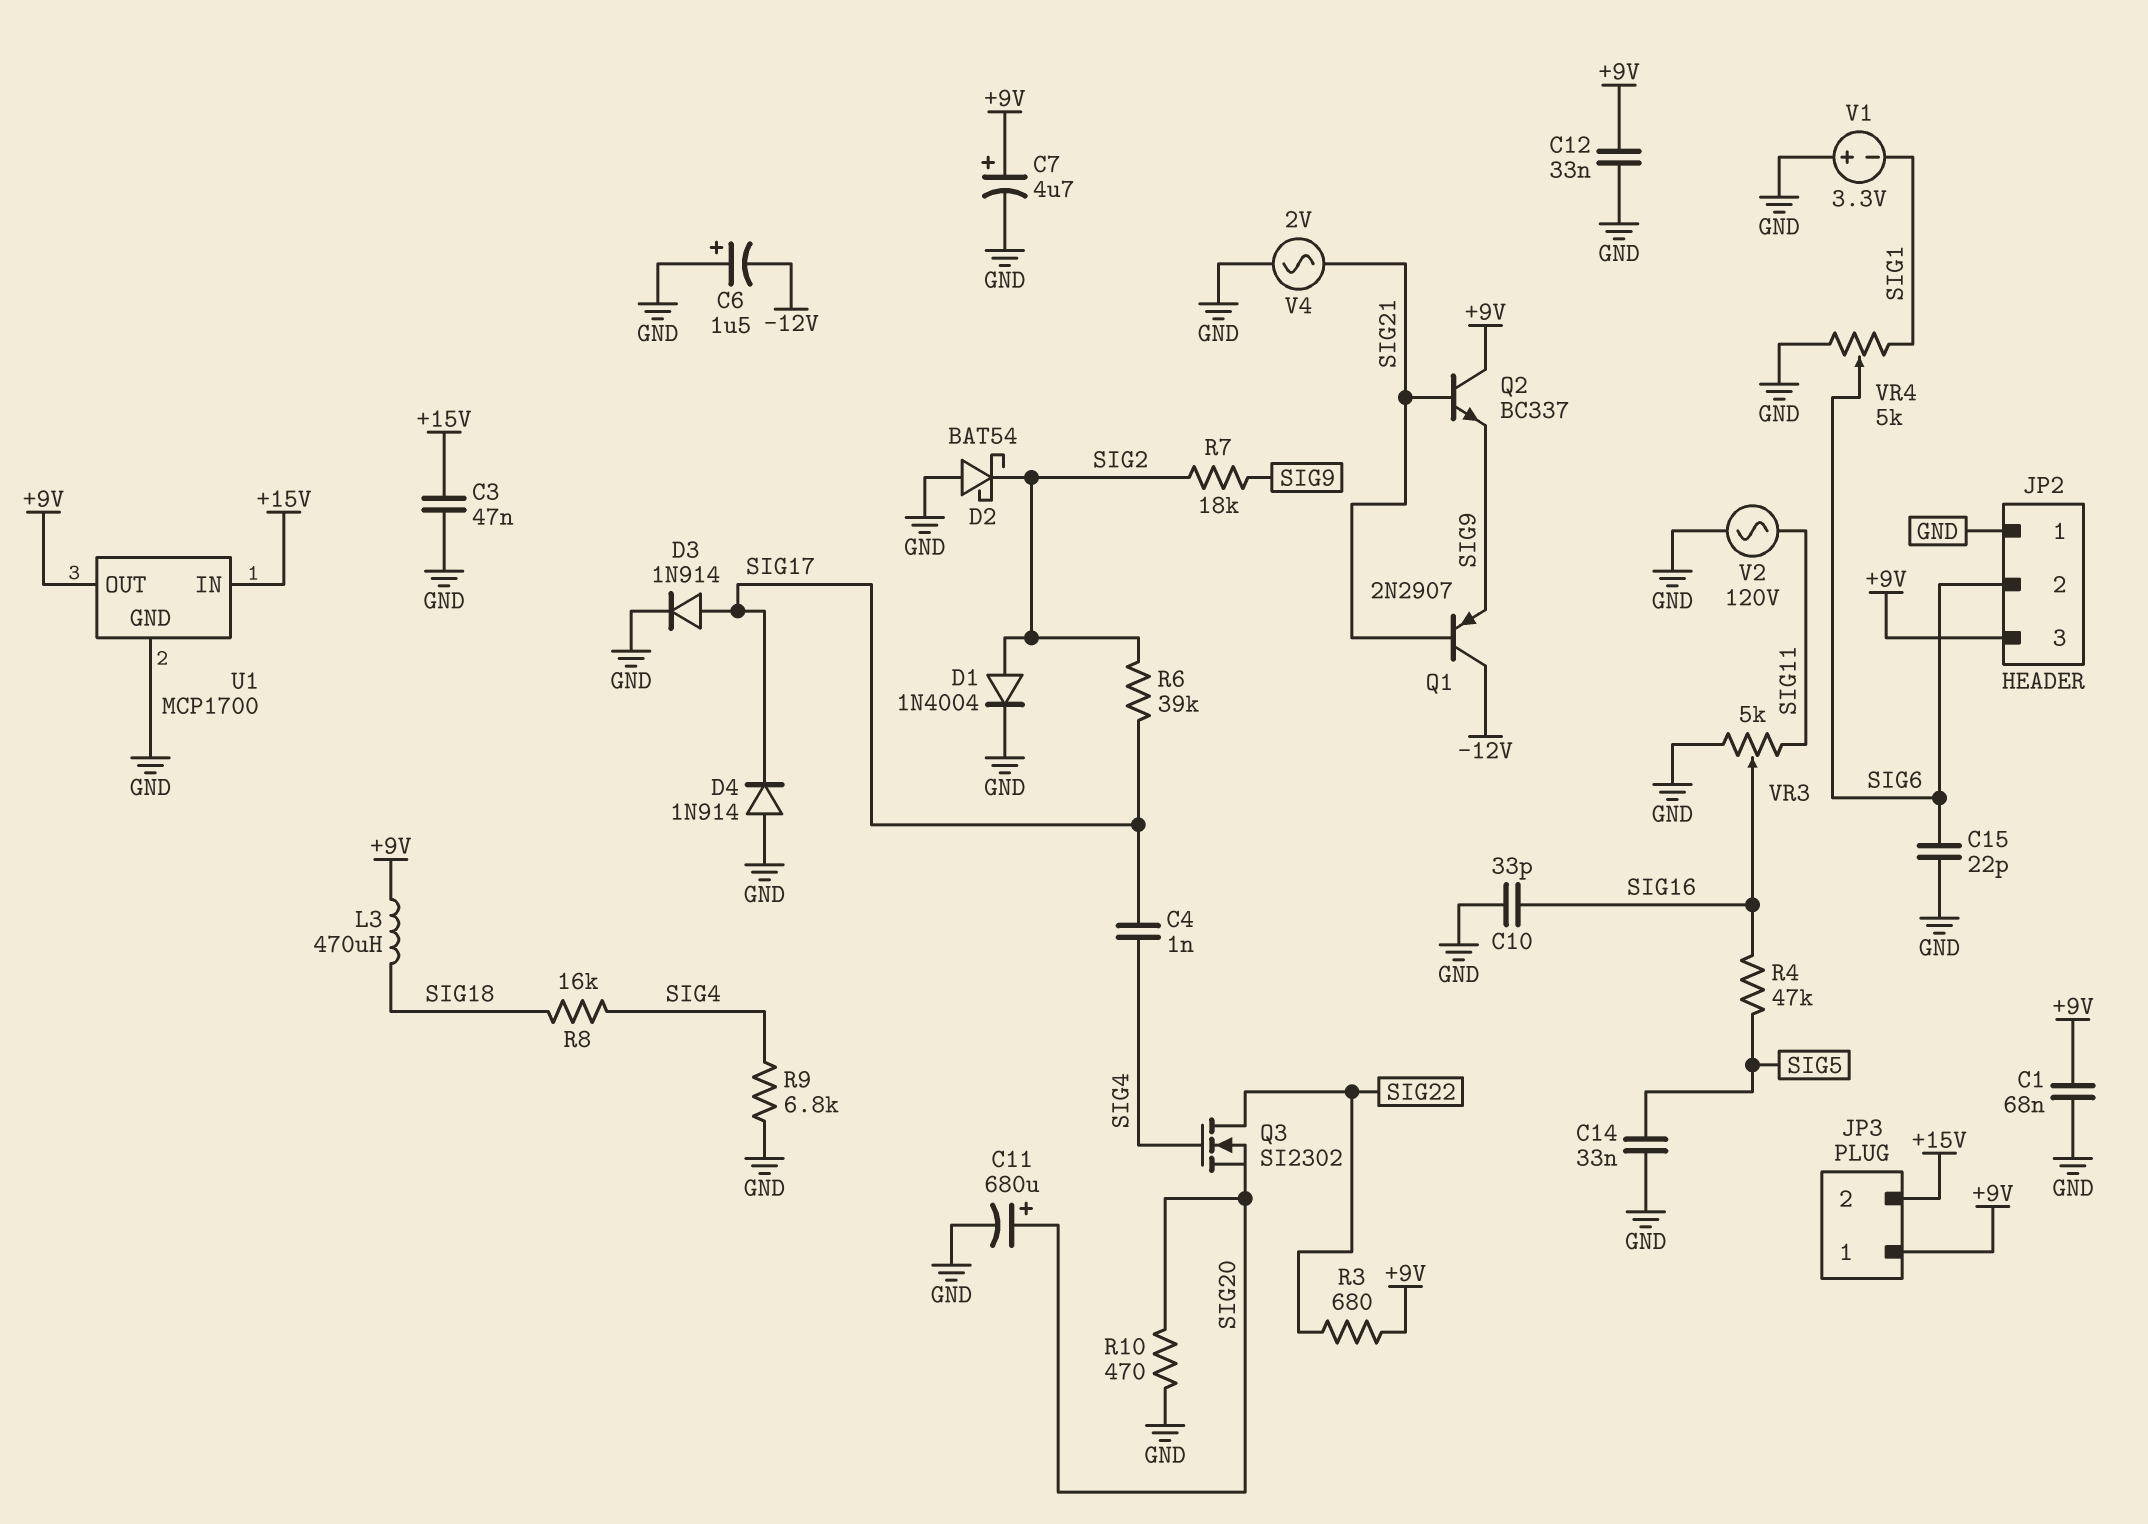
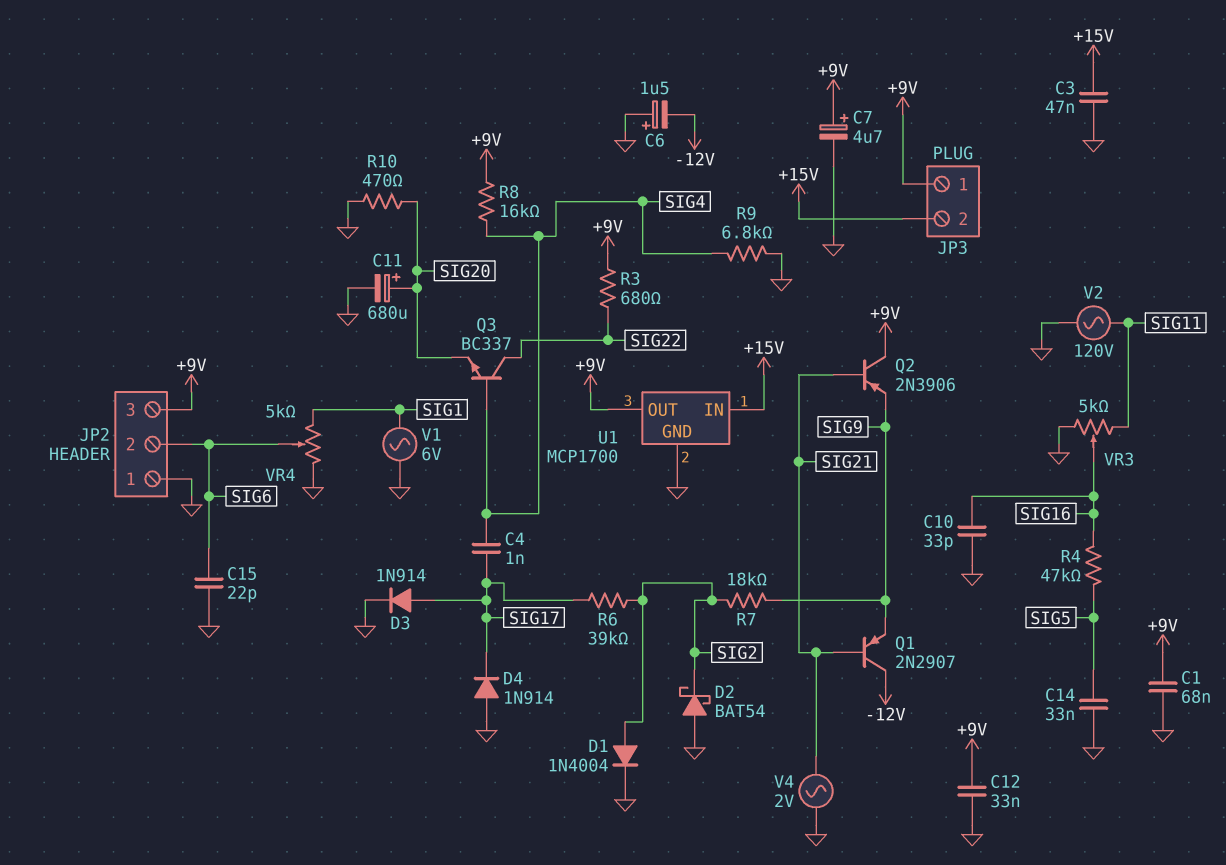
L3: 470uH (+9V, SIG18) -> none
Q2: NPN BC337 (B SIG21, C +9V, E SIG9) -> PNP 2N3906 (B SIG21, C +9V, E SIG9)
Q3: NMOS SI2302 (G SIG4, D SIG22, S SIG20) -> NPN BC337 (B SIG4, C SIG22, E SIG20)
R8: 16k (SIG4, SIG18) -> 16k (+9V, SIG4)
V1: 3.3V (plus GND, minus SIG1) -> AC 6V (GND, SIG1)

